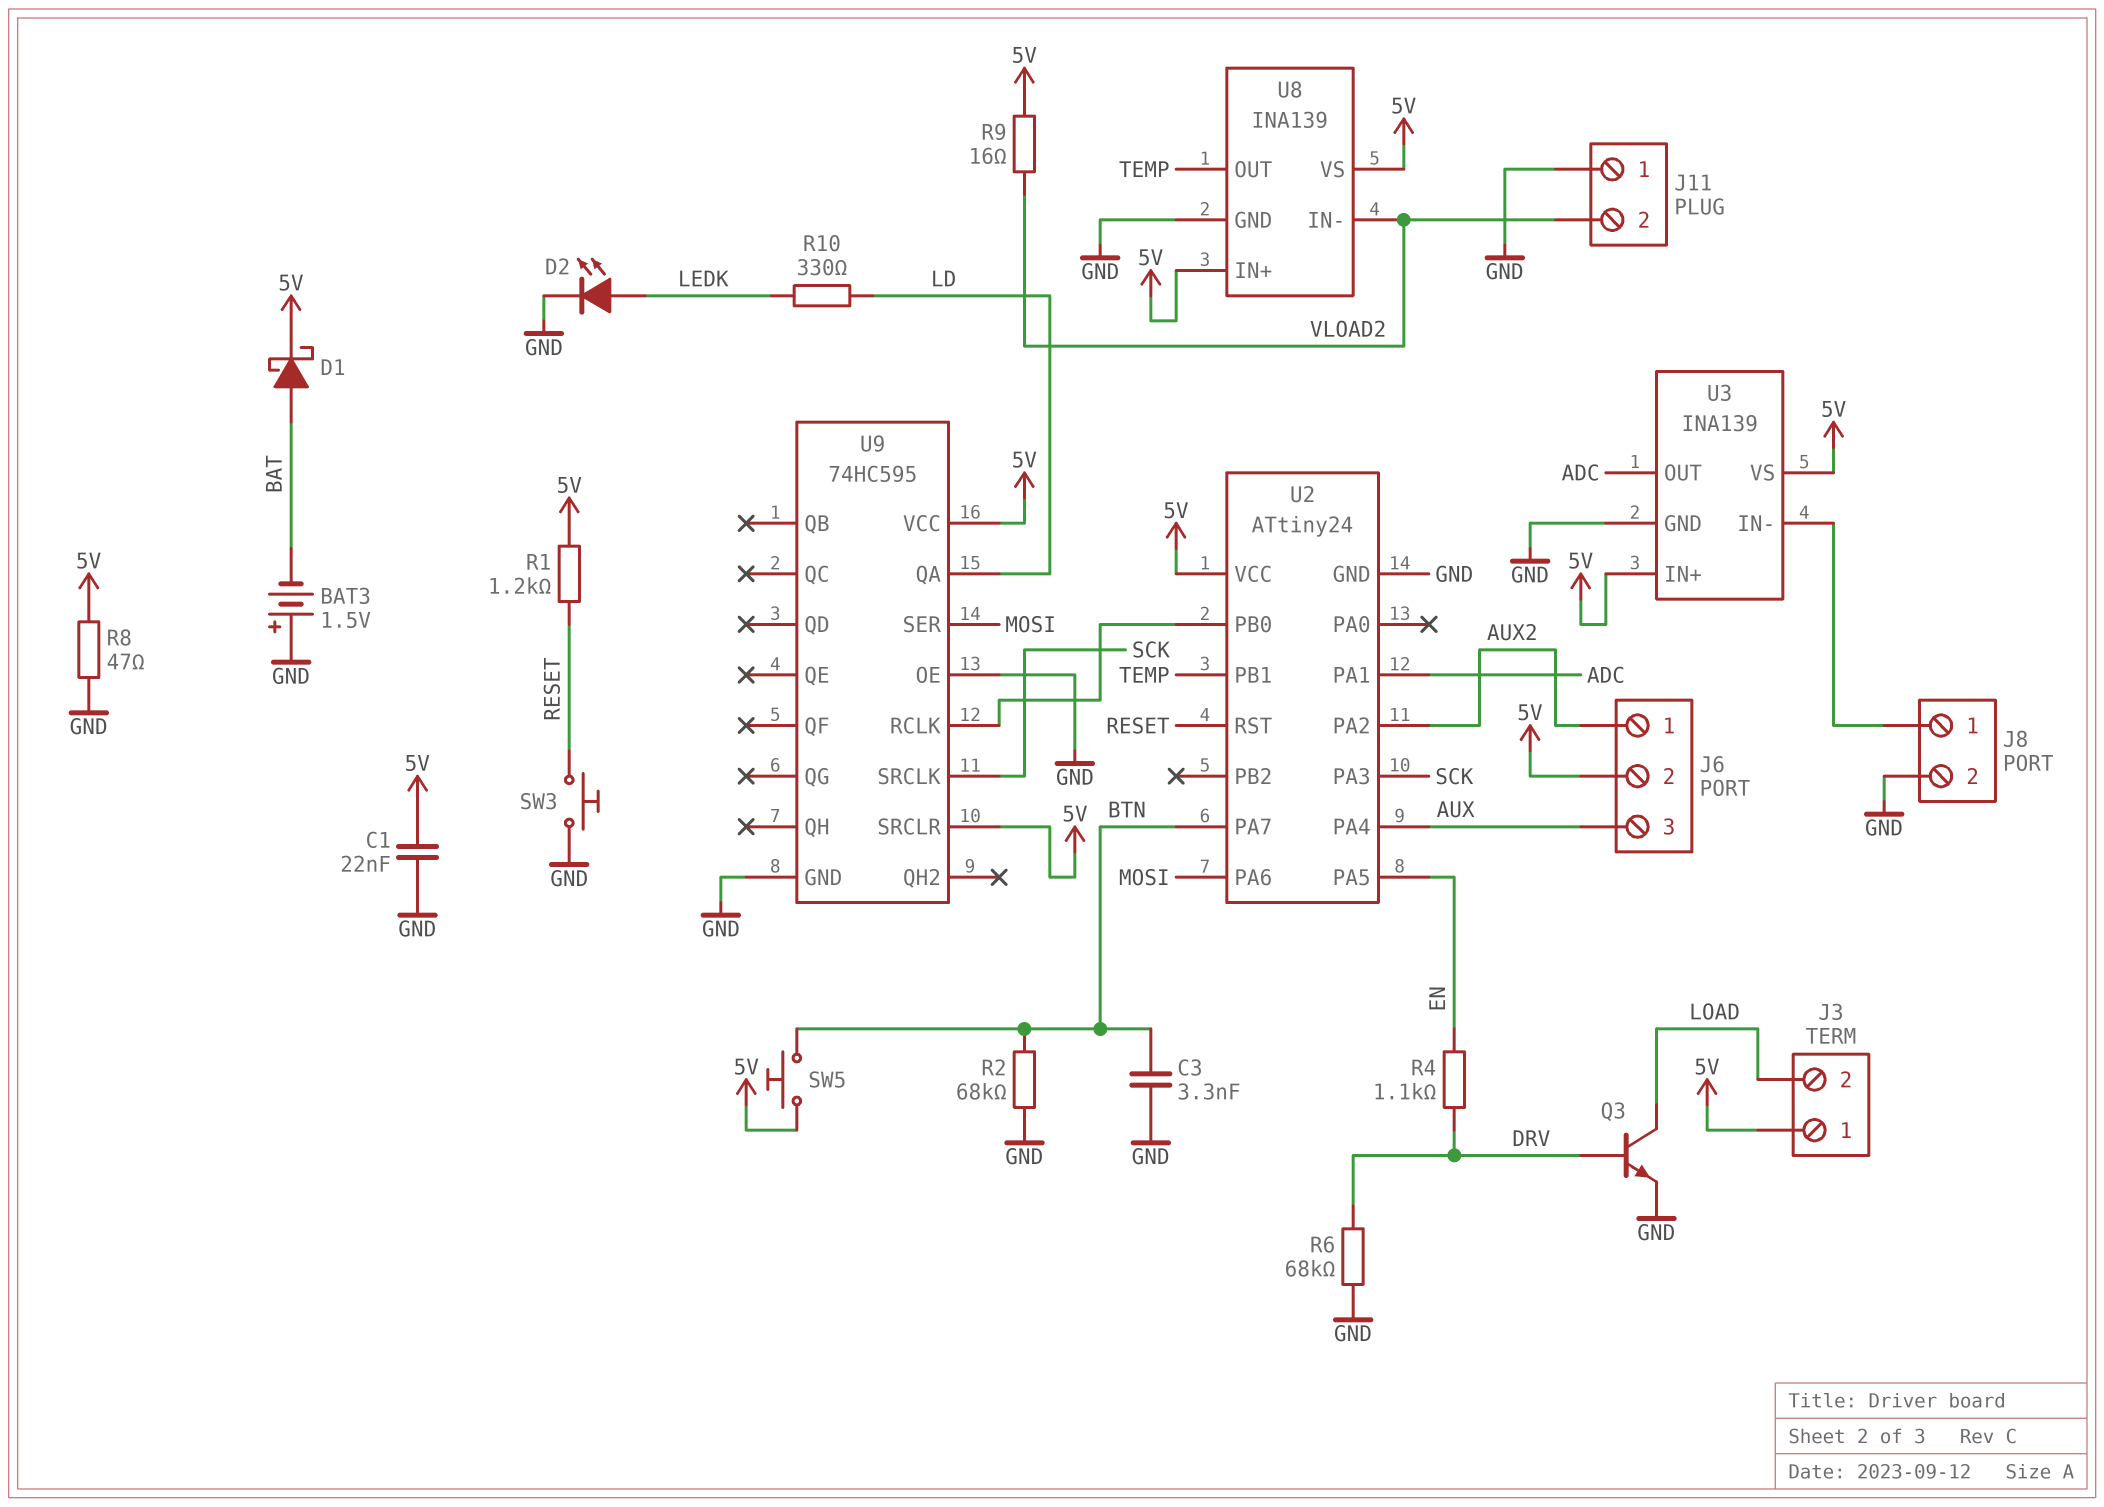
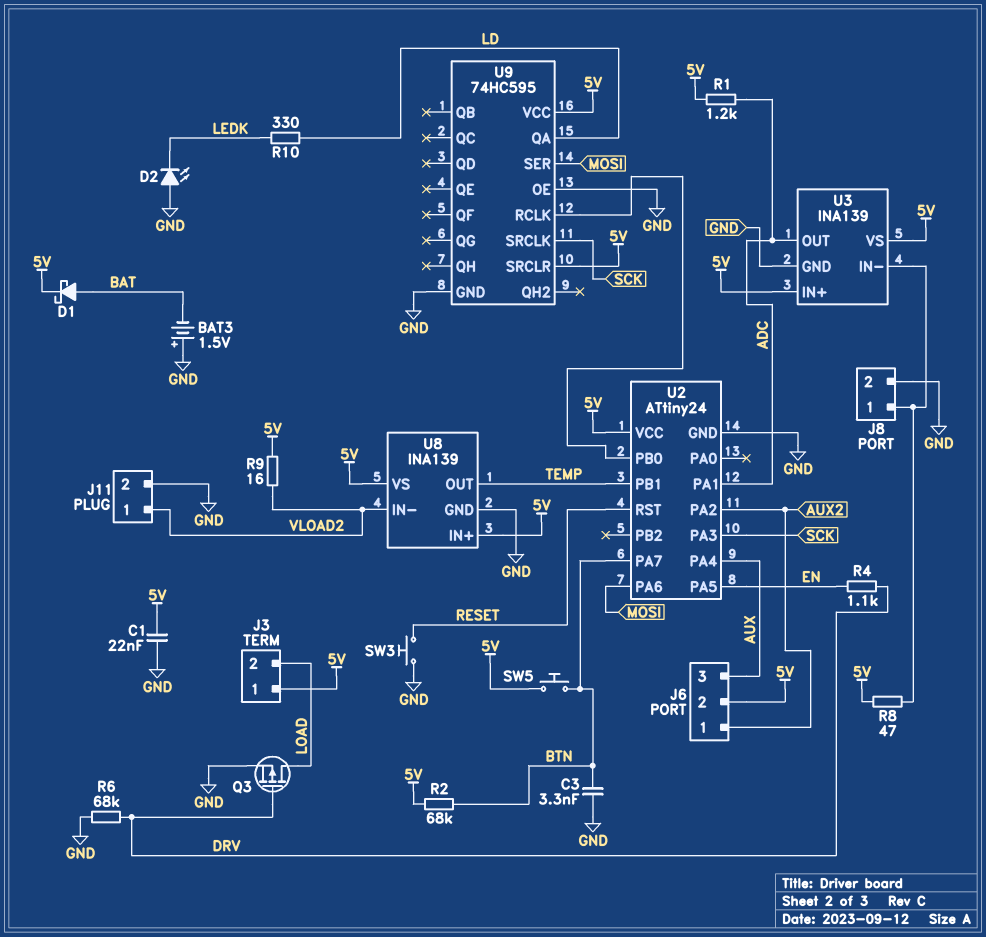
D2: LED (A LEDK, K GND) -> LED (A GND, K LEDK)
J11 pin 1: GND -> VLOAD2
J11 pin 2: VLOAD2 -> GND
Q3: NPN (B DRV, C LOAD, E GND) -> PMOS (G DRV, D LOAD, S GND)
R1: 1.2k (5V, RESET) -> 1.2k (5V, ADC)
R2: 68k (BTN, GND) -> 68k (5V, BTN)
R8: 47 (5V, GND) -> 47 (5V, J8/1)

